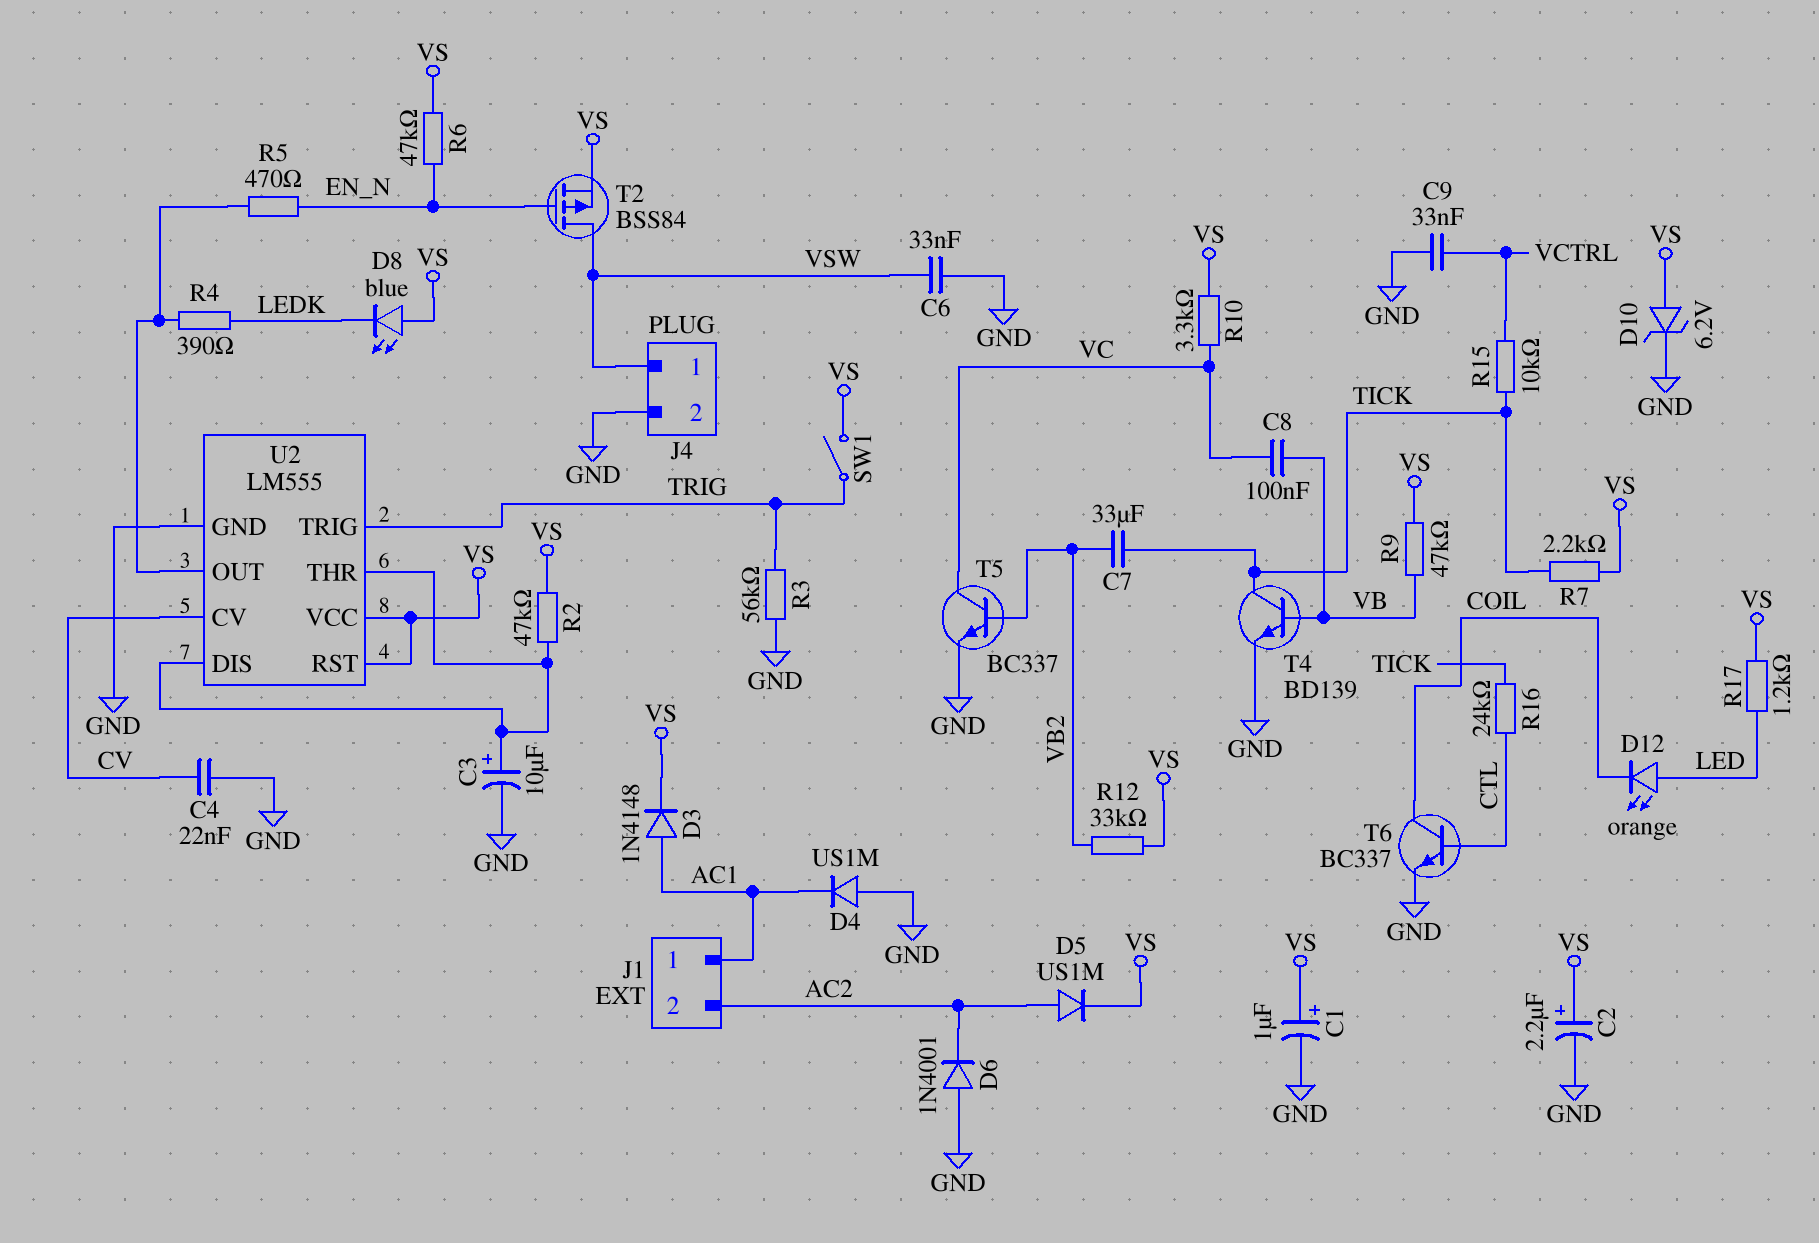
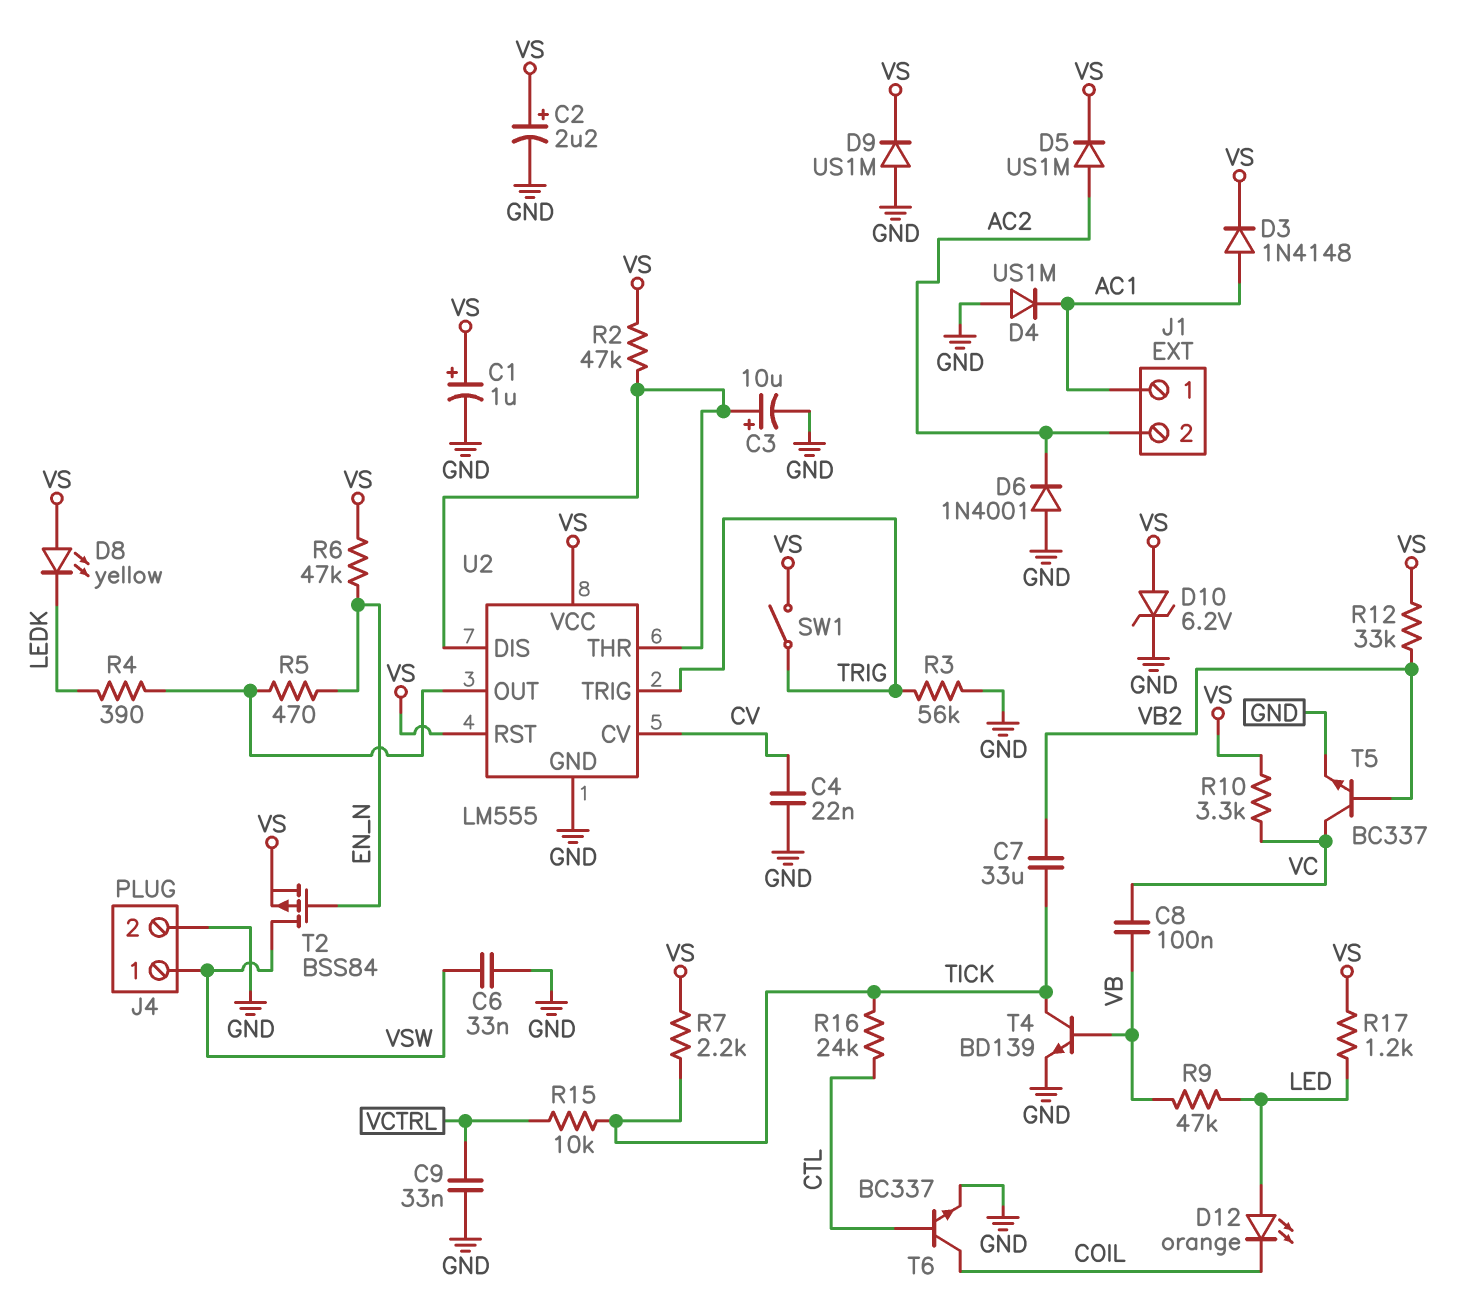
D8: LED blue (A VS, K LEDK) -> LED yellow (A VS, K LEDK)
D9: none -> diode US1M (A GND, K VS)
R9: 47k (VB, VS) -> 47k (LED, VB)

